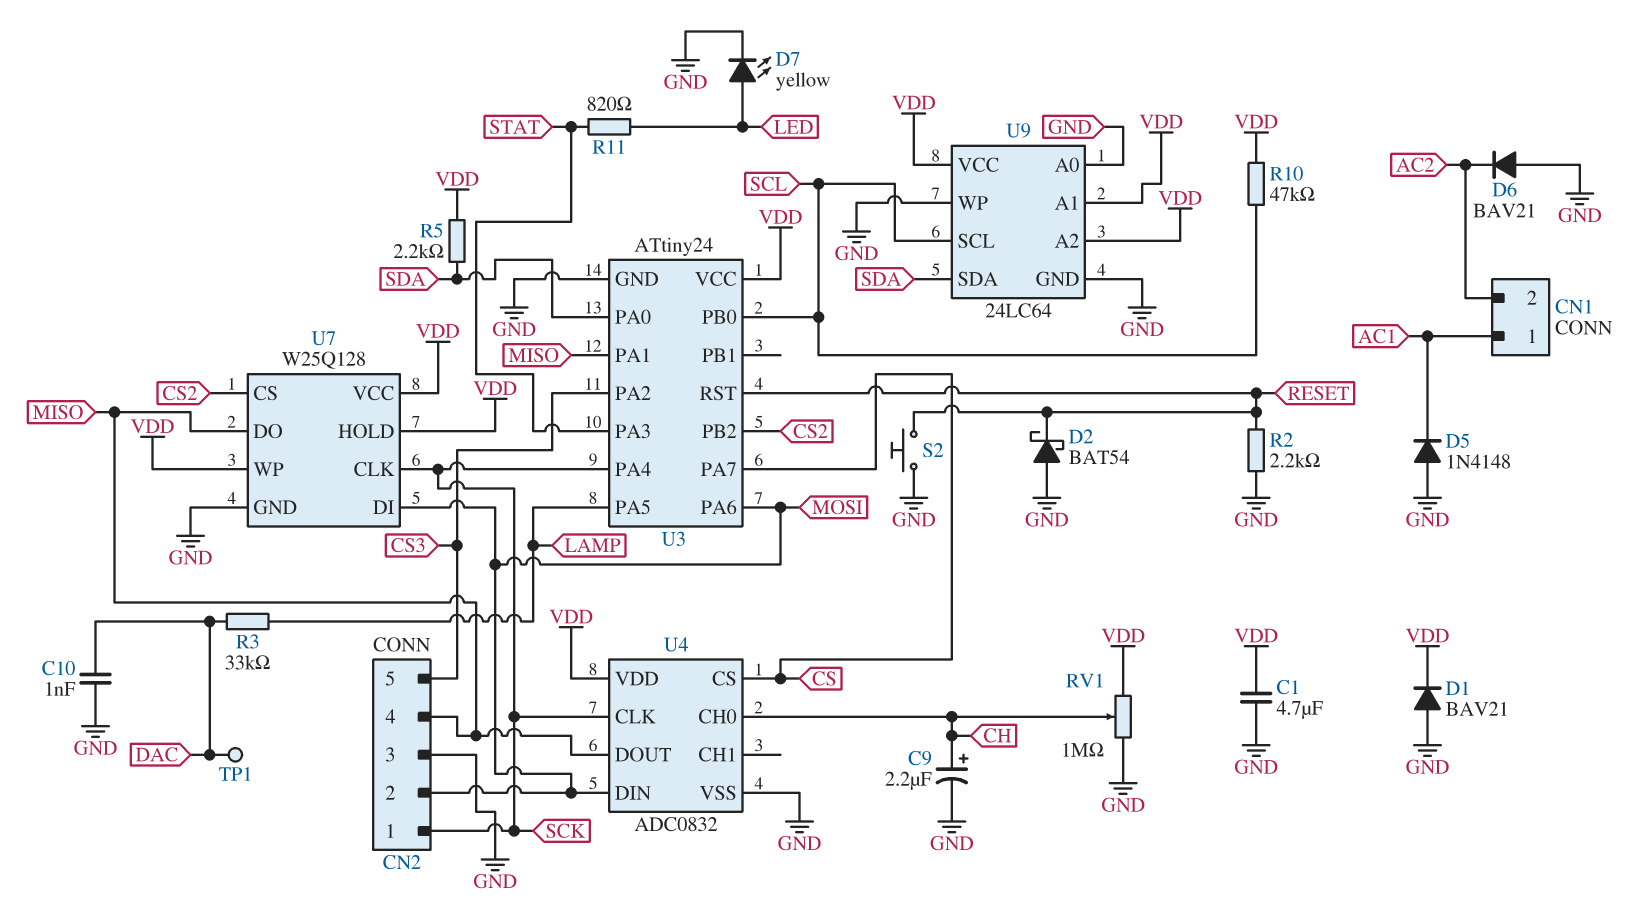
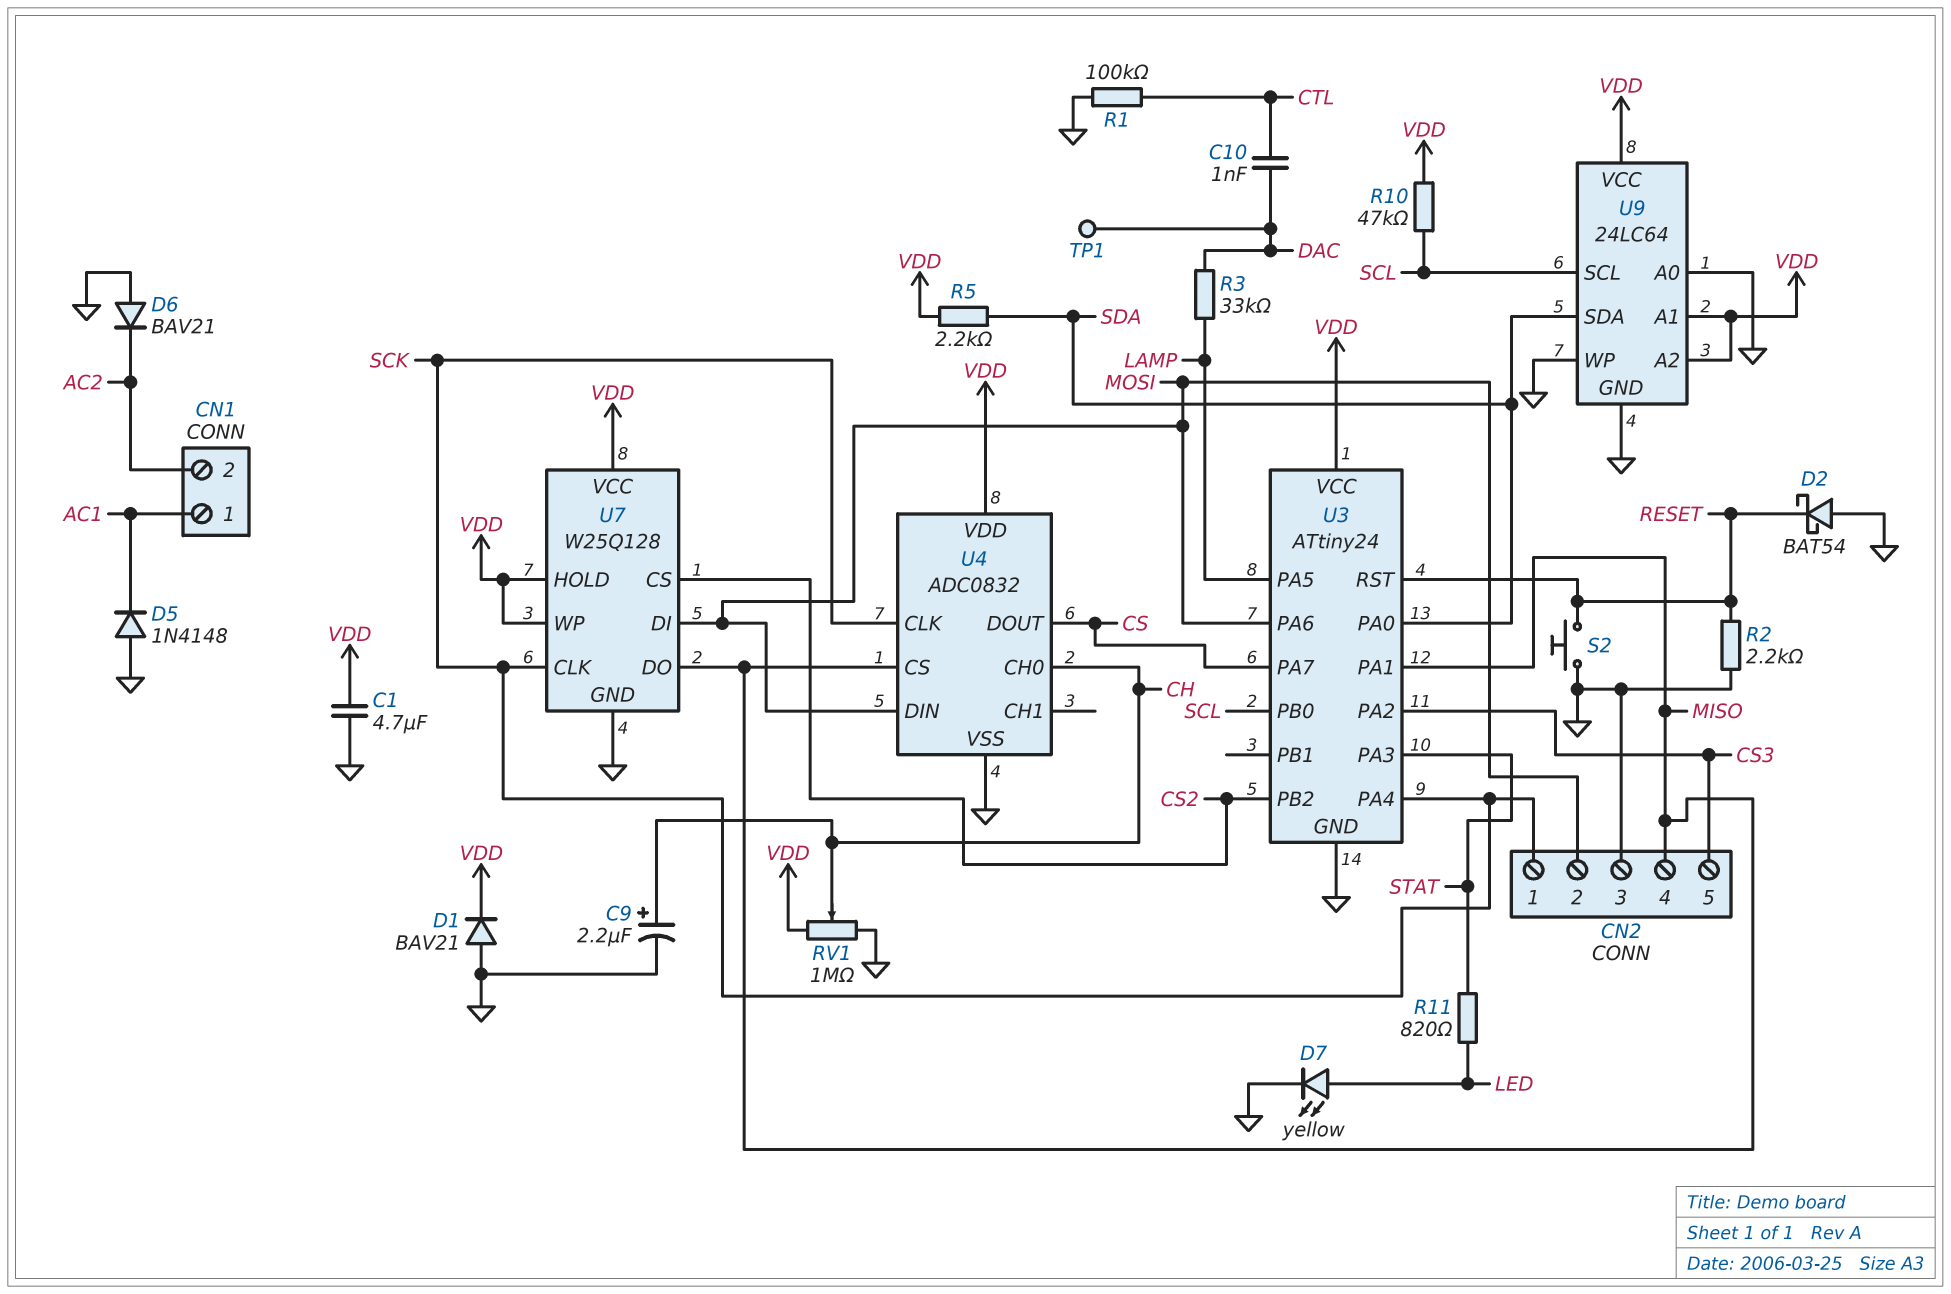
C10: 1nF (DAC, GND) -> 1nF (CTL, DAC)
R1: none -> 100k (CTL, GND)
U4 pin CS: CS -> MISO
U4 pin DOUT: MISO -> CS

